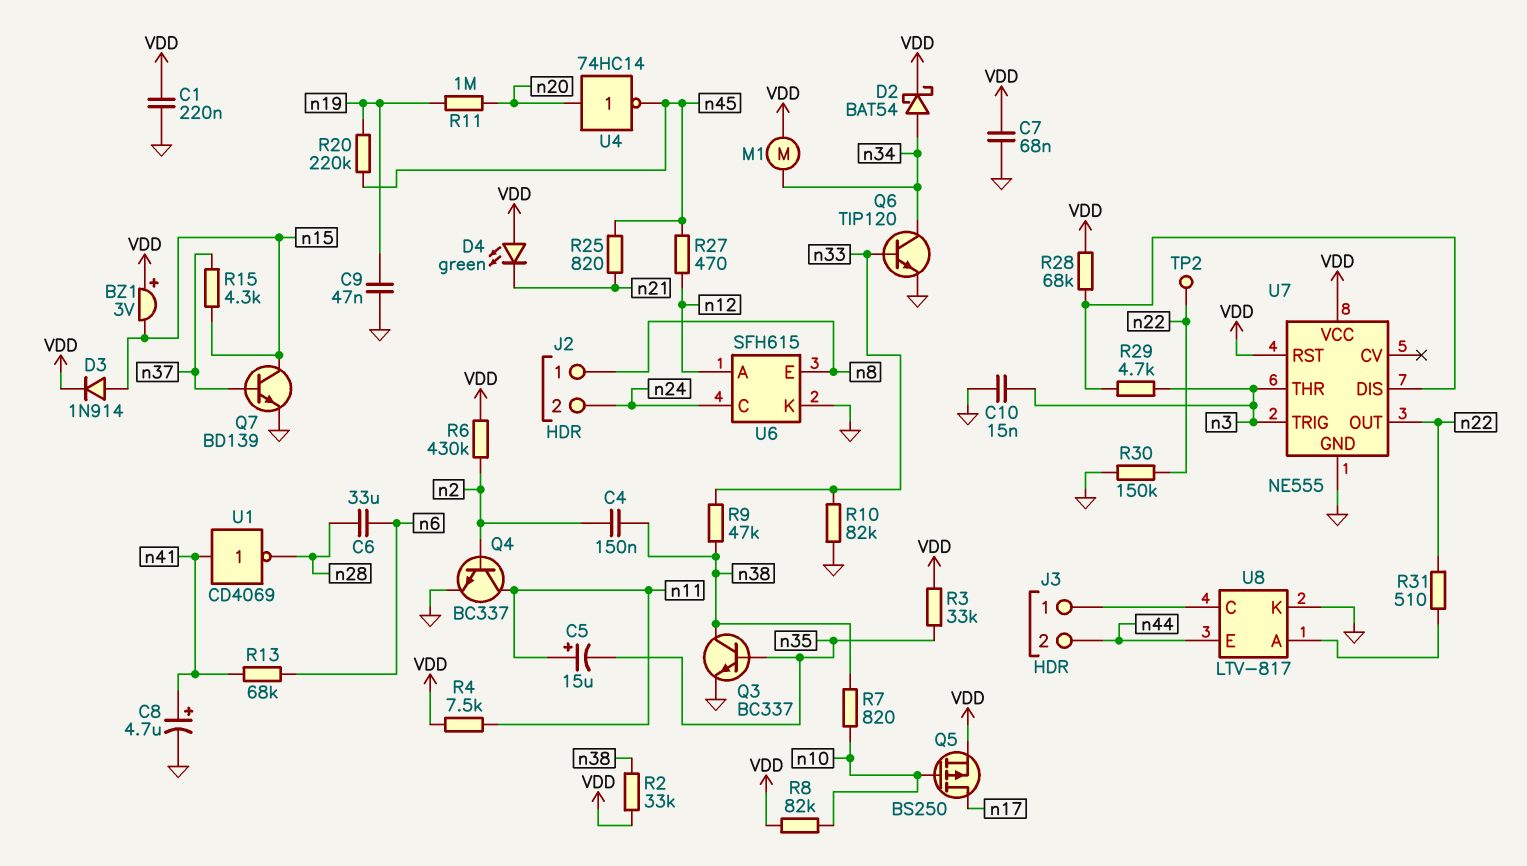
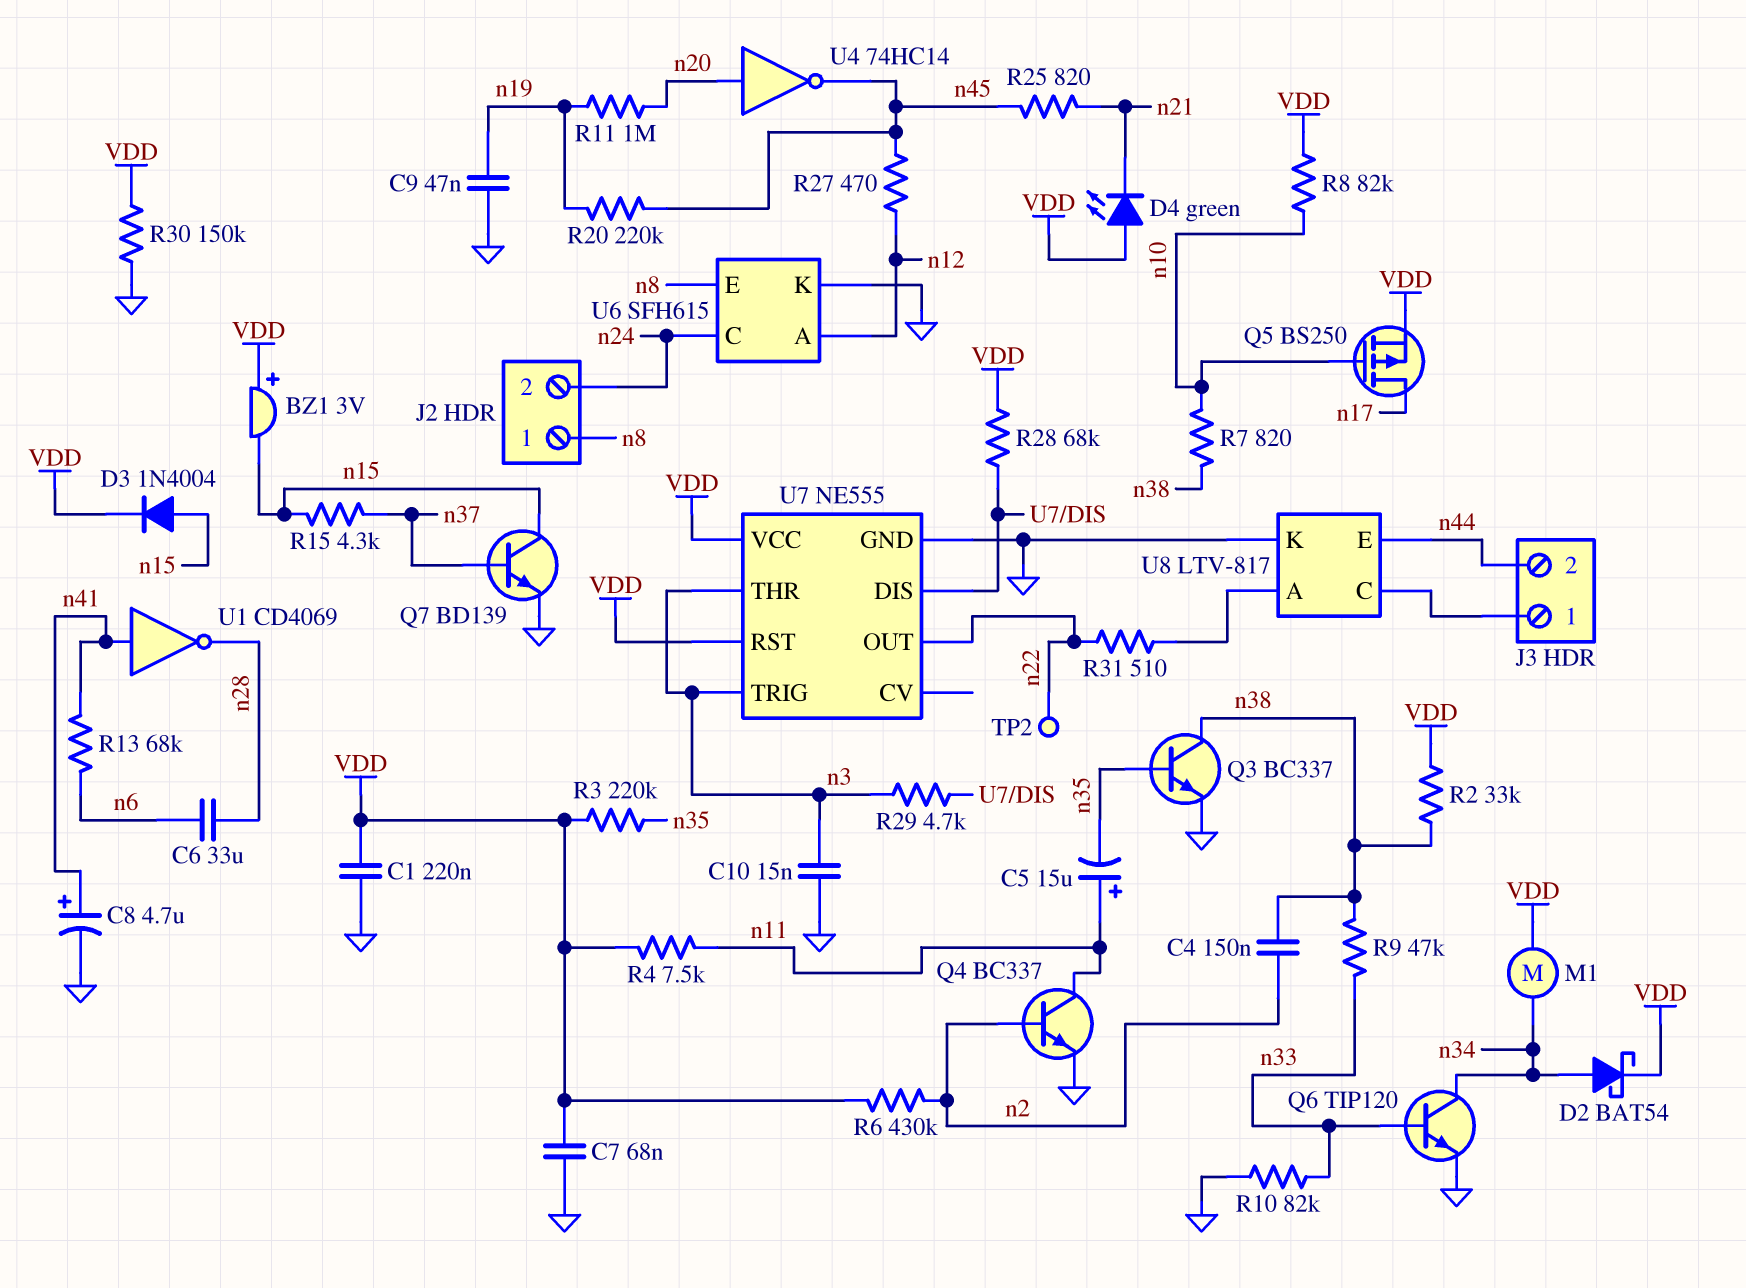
D3: diode 1N914 (A n15, K VDD) -> diode 1N4004 (A n15, K VDD)
R3: 33k (VDD, n35) -> 220k (VDD, n35)
R30: 150k (GND, n22) -> 150k (GND, VDD)

